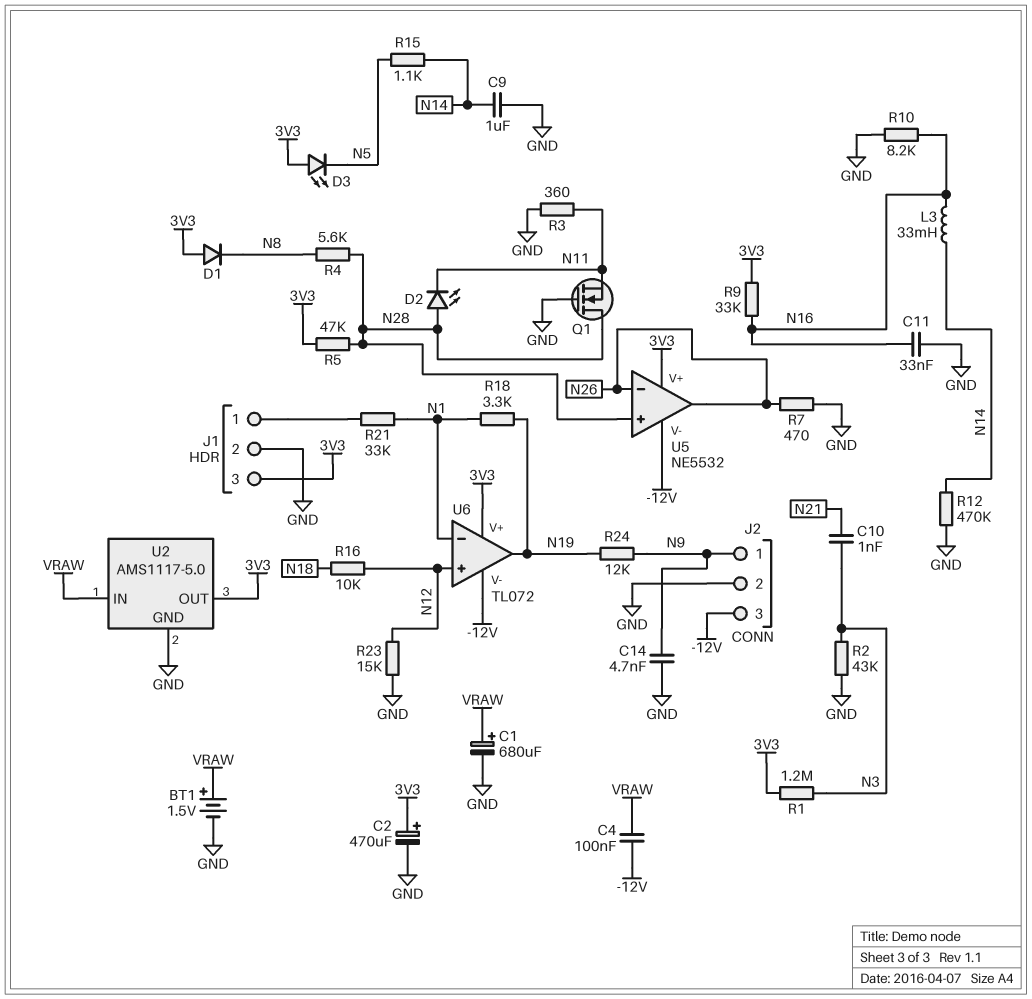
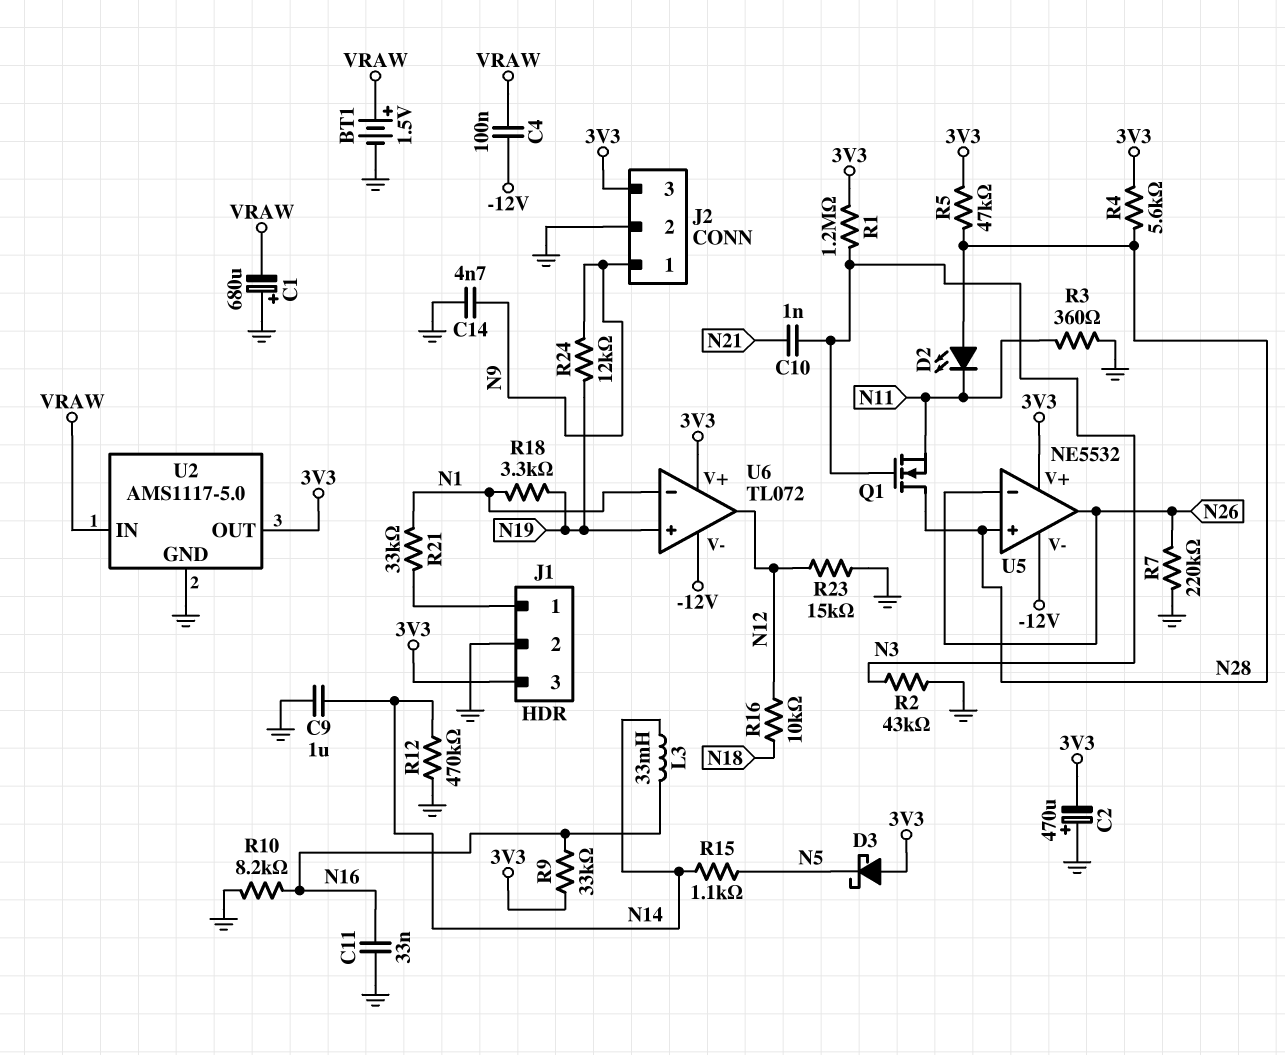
C1: 680uF (plus VRAW, minus GND) -> 680uF (plus GND, minus VRAW)
C2: 470uF (plus 3V3, minus GND) -> 470uF (plus GND, minus 3V3)
D1: diode (A 3V3, K N8) -> none
D3: LED (A 3V3, K N5) -> schottky (A 3V3, K N5)
J2 pin 3: -12V -> 3V3
Q1: NMOS (G GND, D N28, S N11) -> NMOS (G N3, D N28, S N11)
R4: 5.6k (N8, N28) -> 5.6k (3V3, N28)
R7: 470 (GND, N26) -> 220k (GND, N26)
U6 pin in+: N12 -> N19
U6 pin out: N19 -> N12

